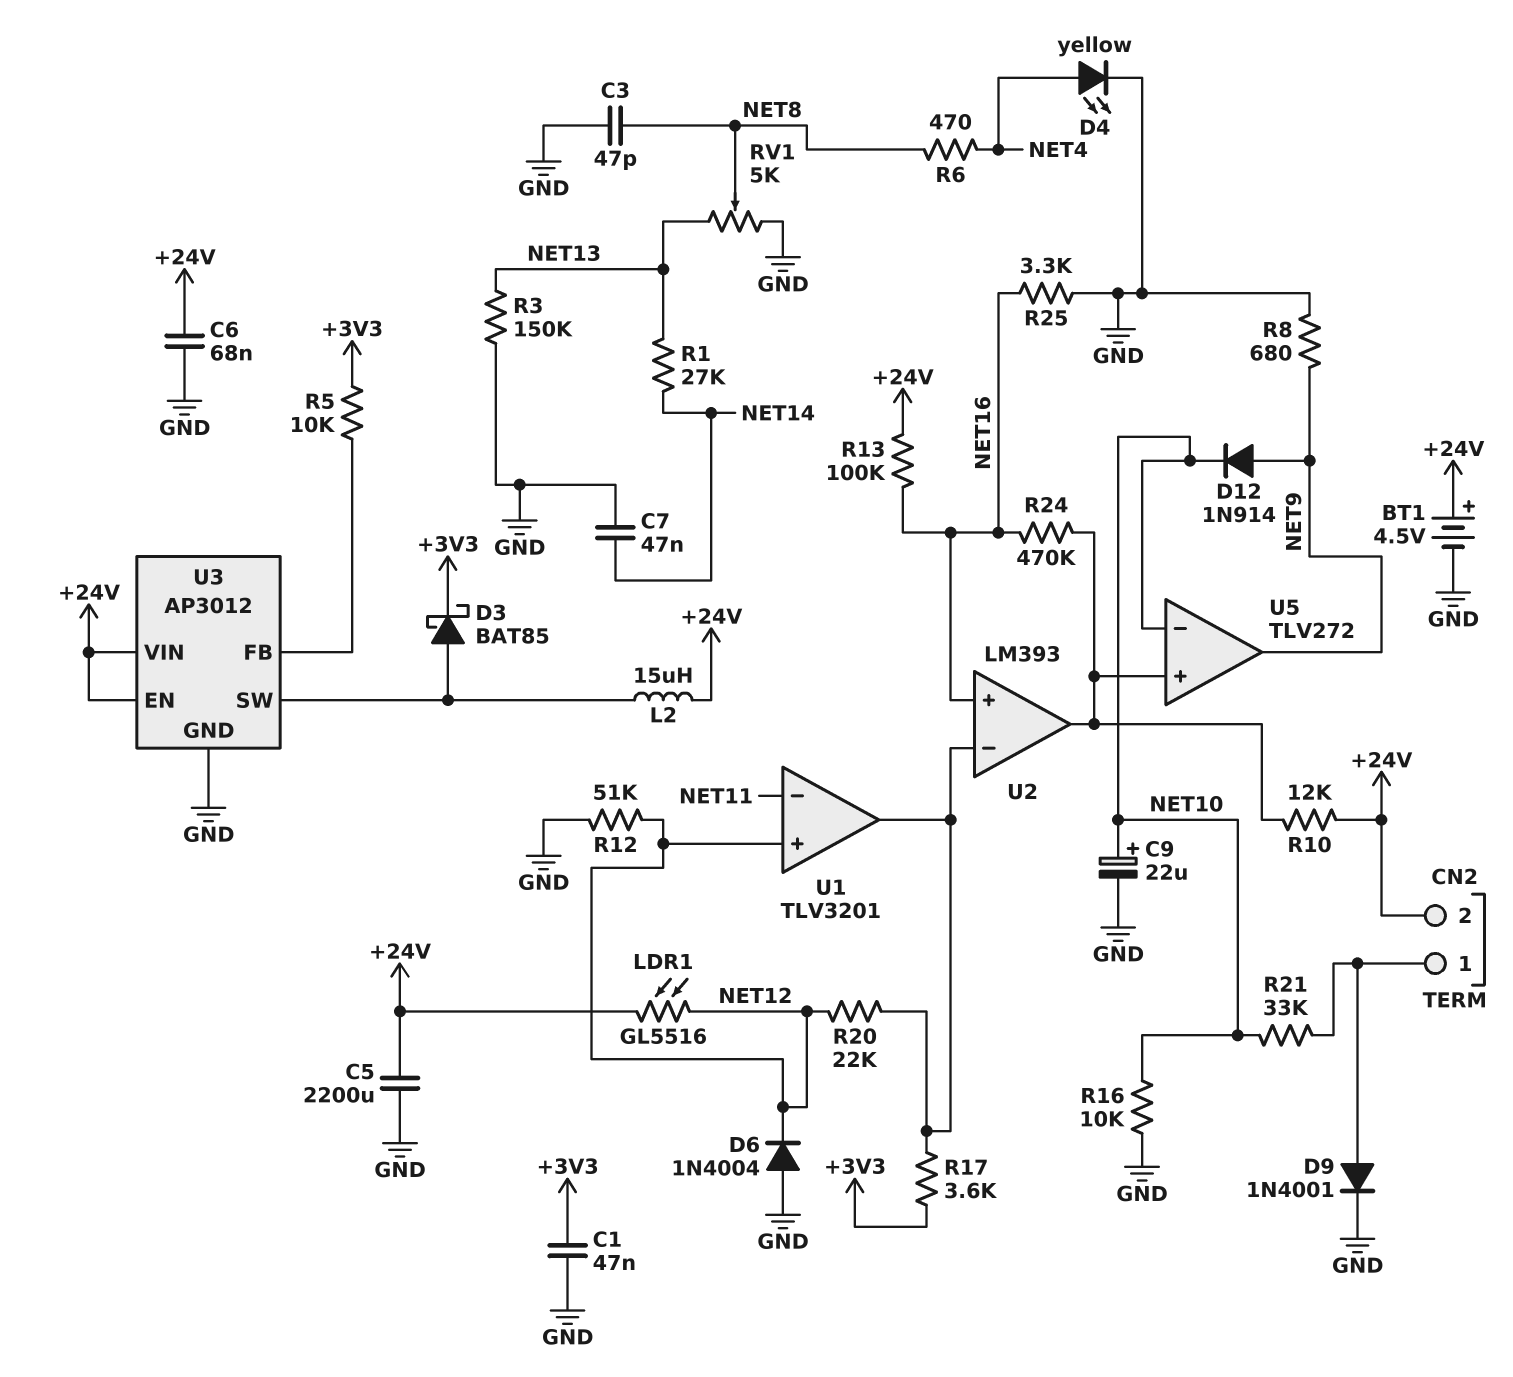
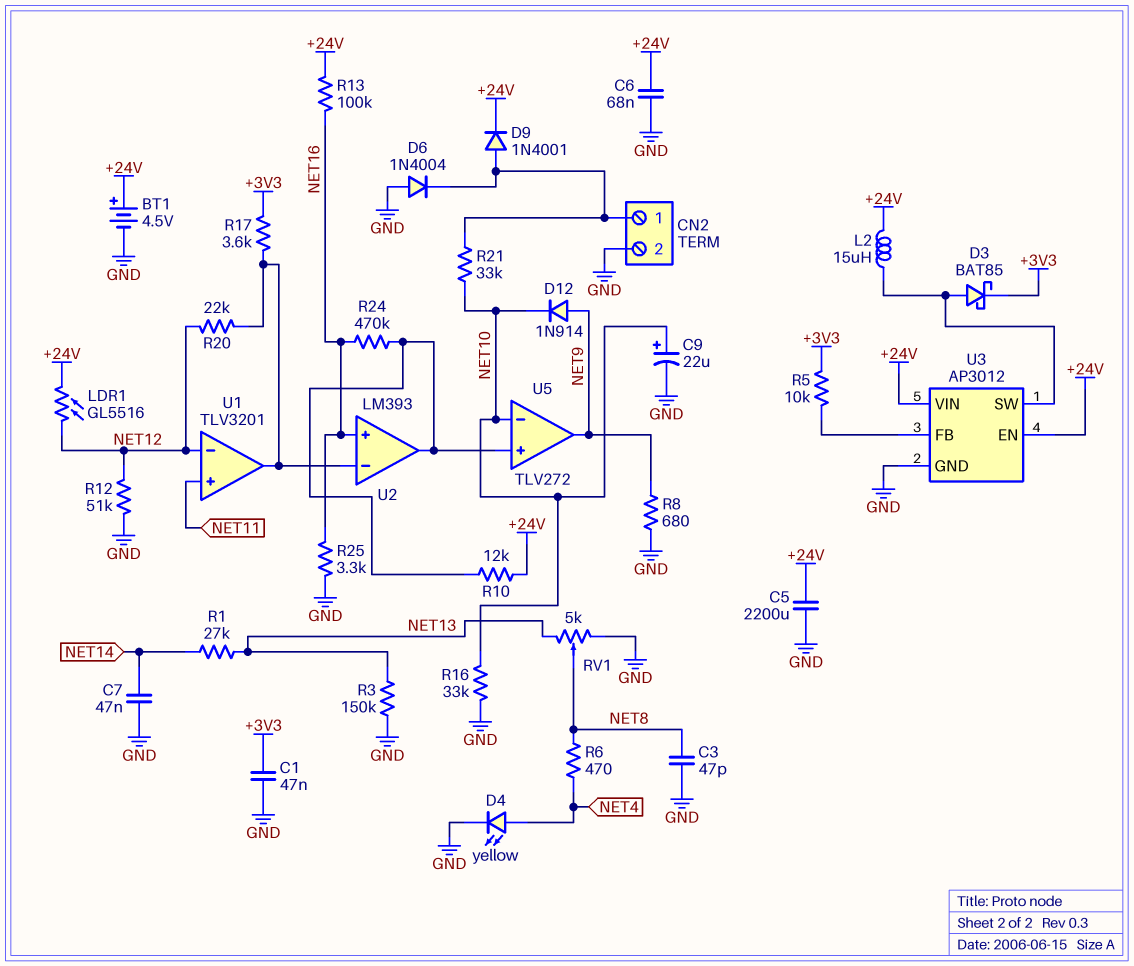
CN2 pin 2: +24V -> GND
D6: diode 1N4004 (A GND, K NET12) -> diode 1N4004 (A GND, K CN2/1)
D9: diode 1N4001 (A CN2/1, K GND) -> diode 1N4001 (A CN2/1, K +24V)
R16: 10k (GND, NET10) -> 33k (GND, NET10)
U1 pin in+: NET12 -> NET11
U1 pin in-: NET11 -> NET12

